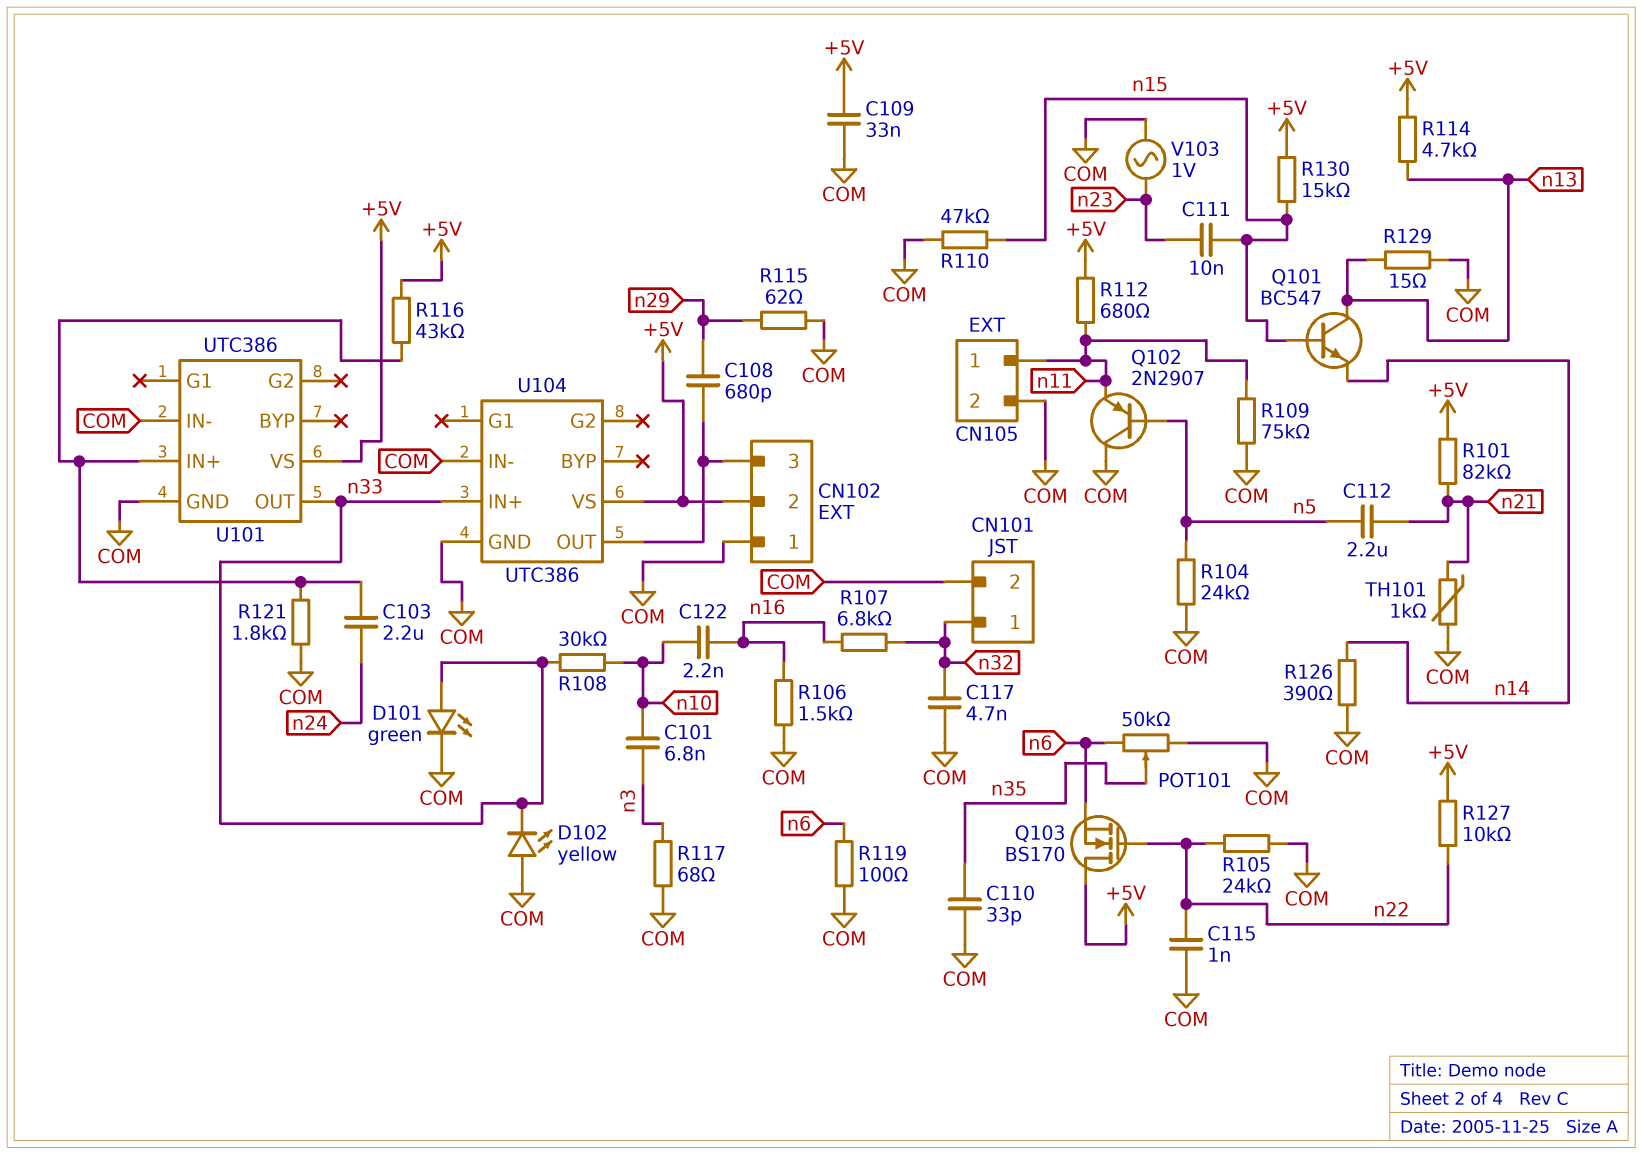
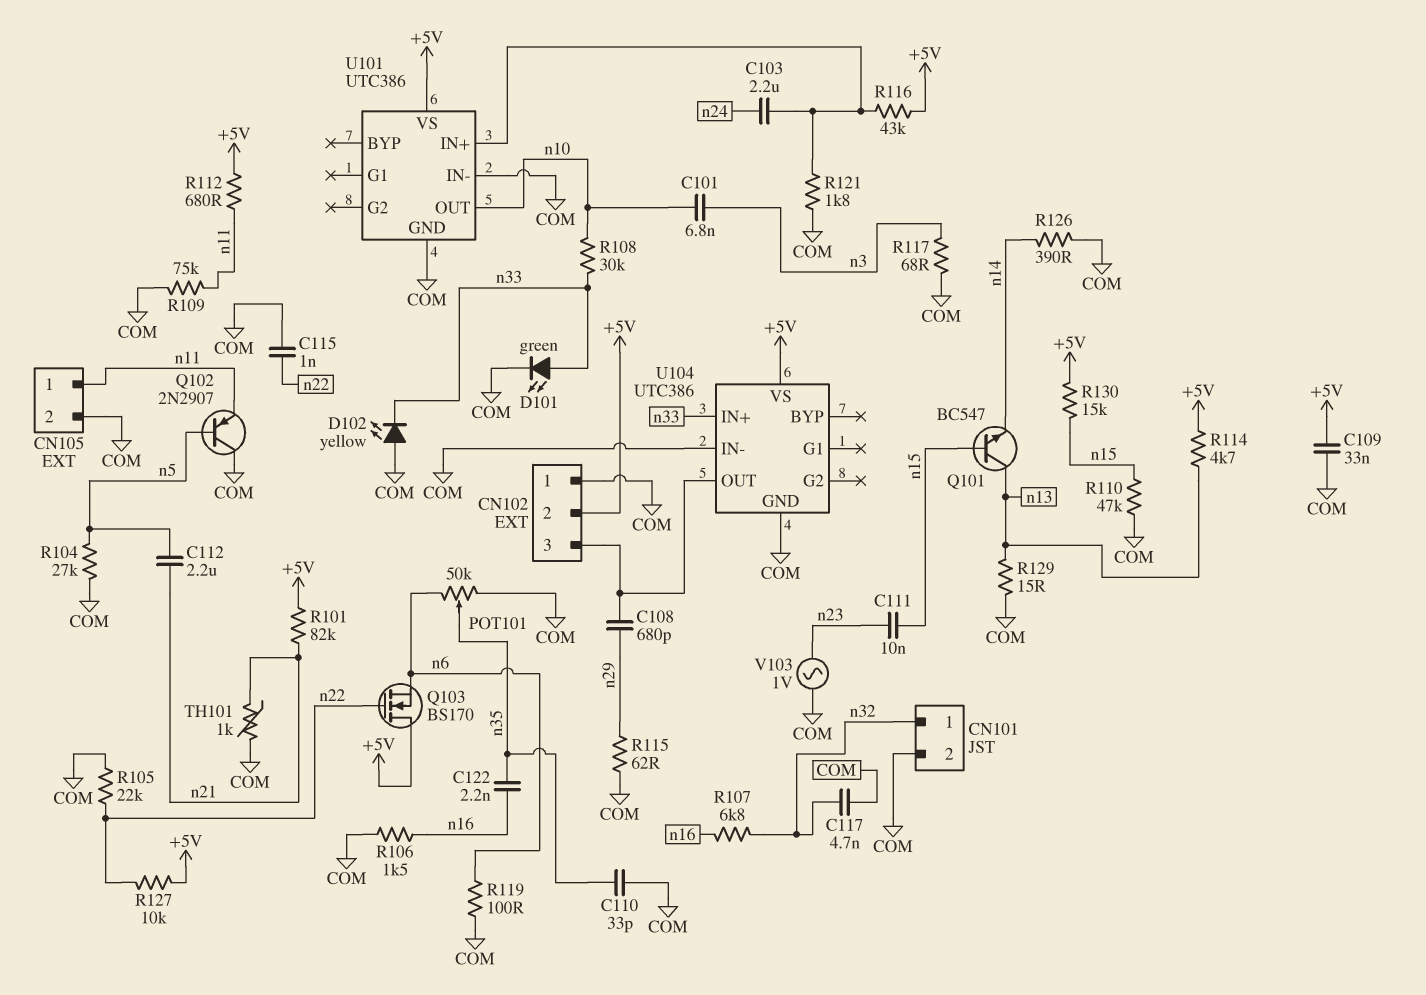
C122: 2.2nF (n10, n16) -> 2.2nF (n16, n35)
R104: 24k (COM, n5) -> 27k (COM, n5)
R105: 24k (COM, n22) -> 22k (COM, n22)
U101 pin OUT: n33 -> n10

